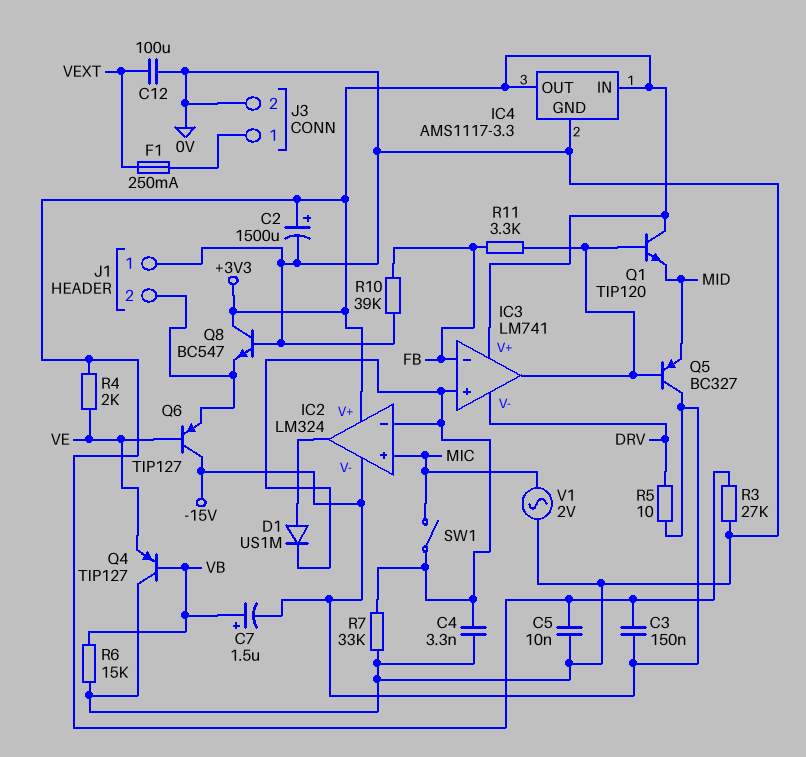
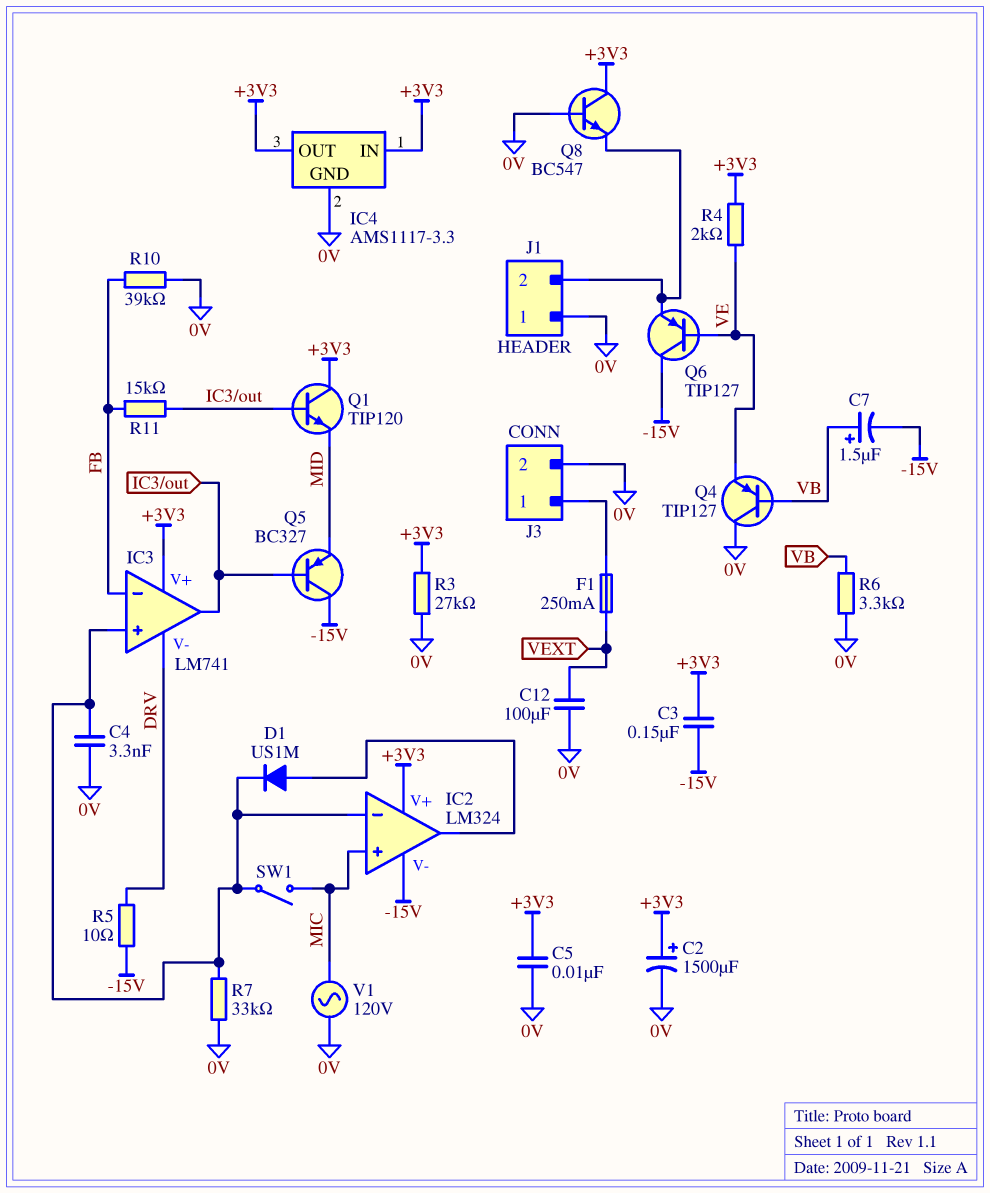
R6: 15k (0V, VB) -> 3.3k (0V, VB)
R11: 3.3k (FB, IC3/out) -> 15k (FB, IC3/out)
V1: AC 2V (0V, MIC) -> AC 120V (0V, MIC)

